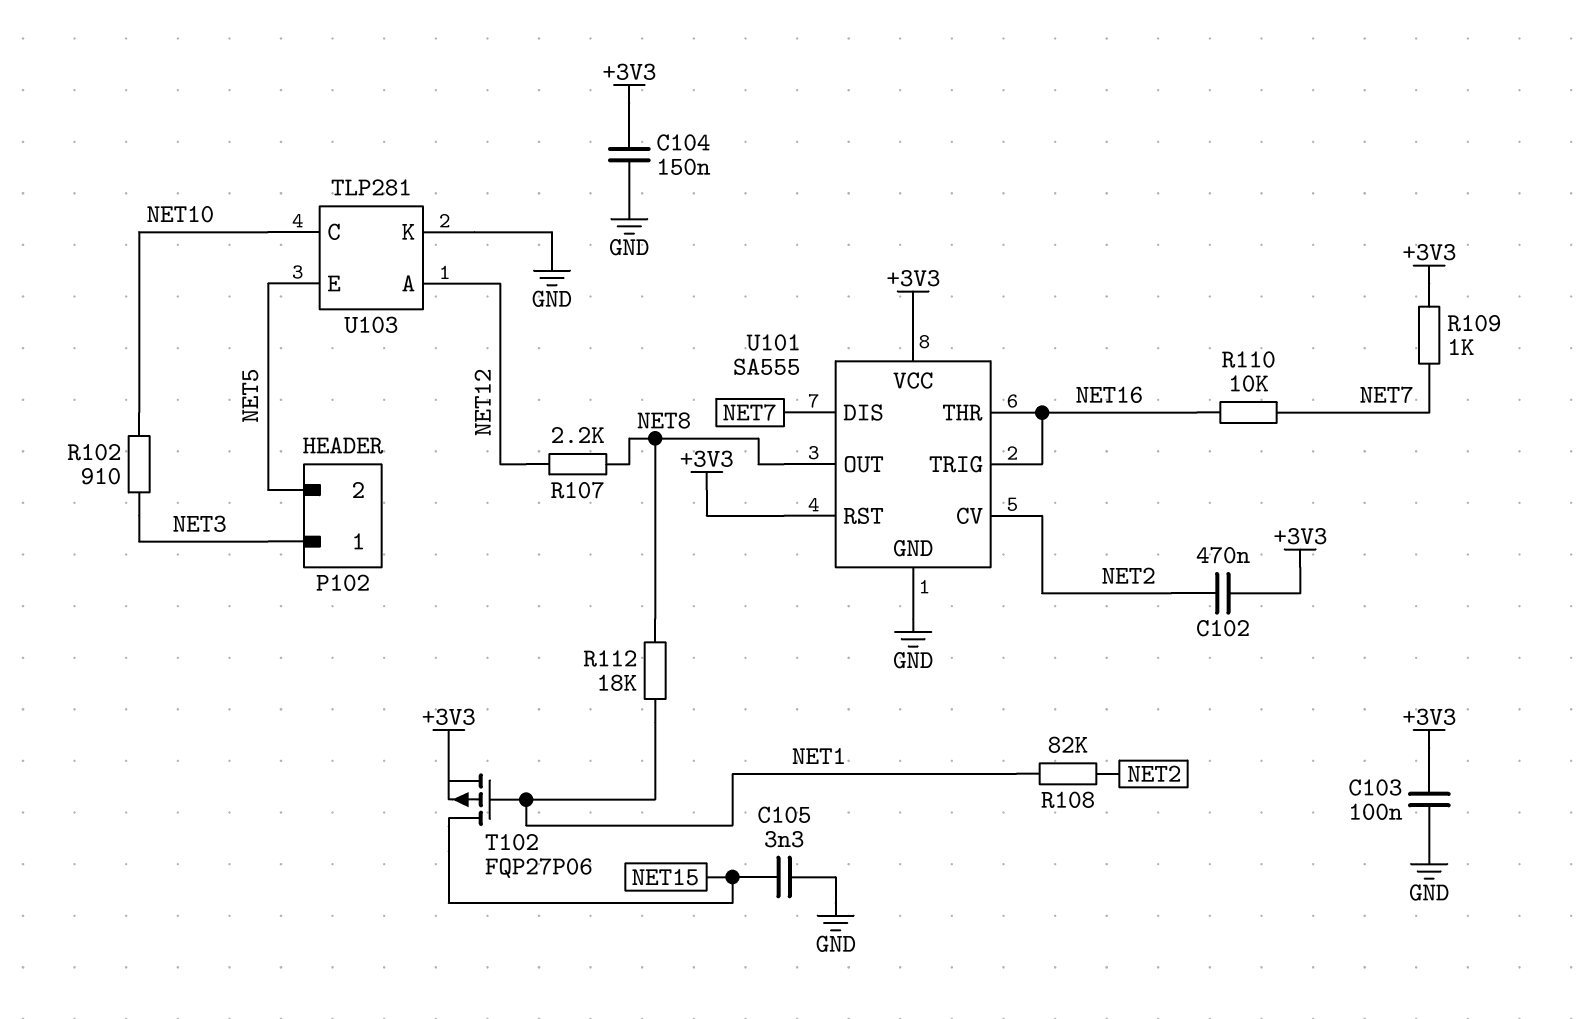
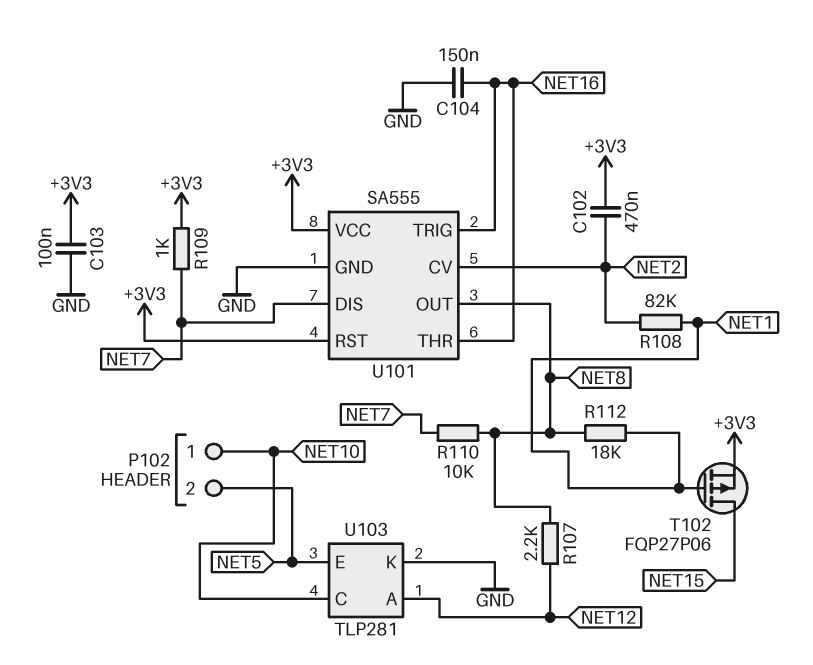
C104: 150nF (+3V3, GND) -> 150nF (GND, NET16)
C105: 3.3nF (GND, NET15) -> none
P102 pin 1: NET3 -> NET10
R102: 910 (NET3, NET10) -> none
R110: 10k (NET7, NET16) -> 10k (NET7, NET8)

